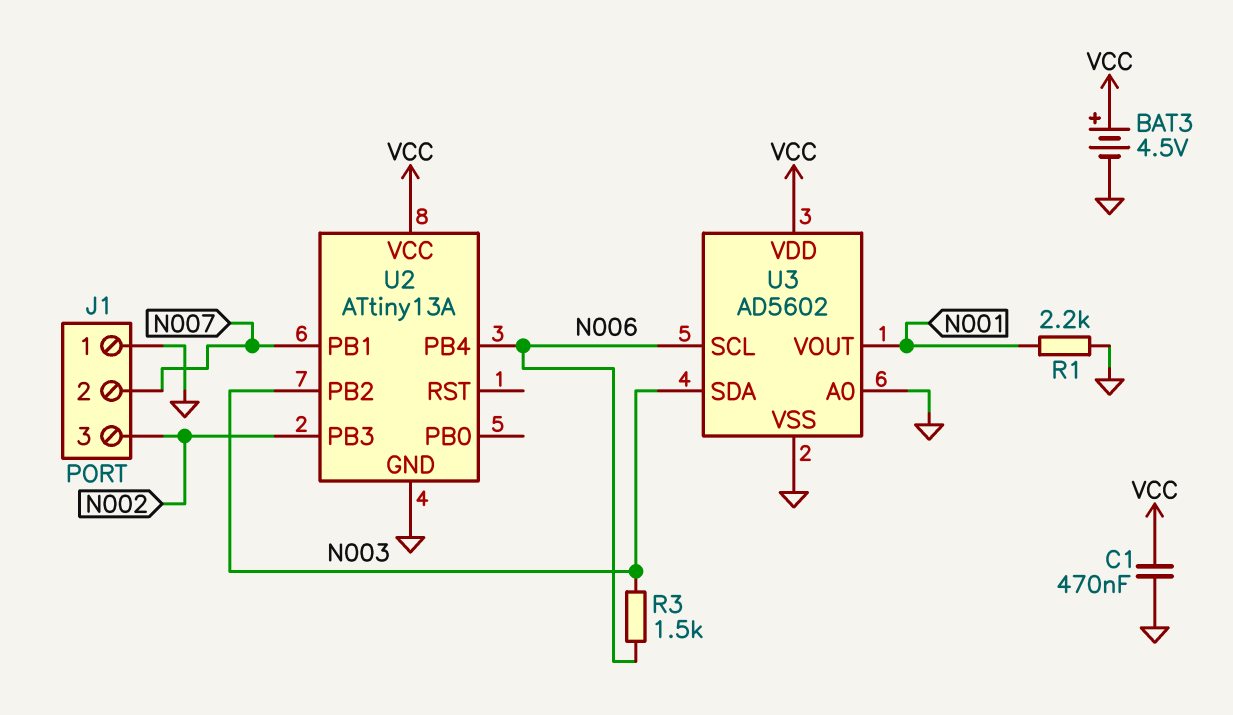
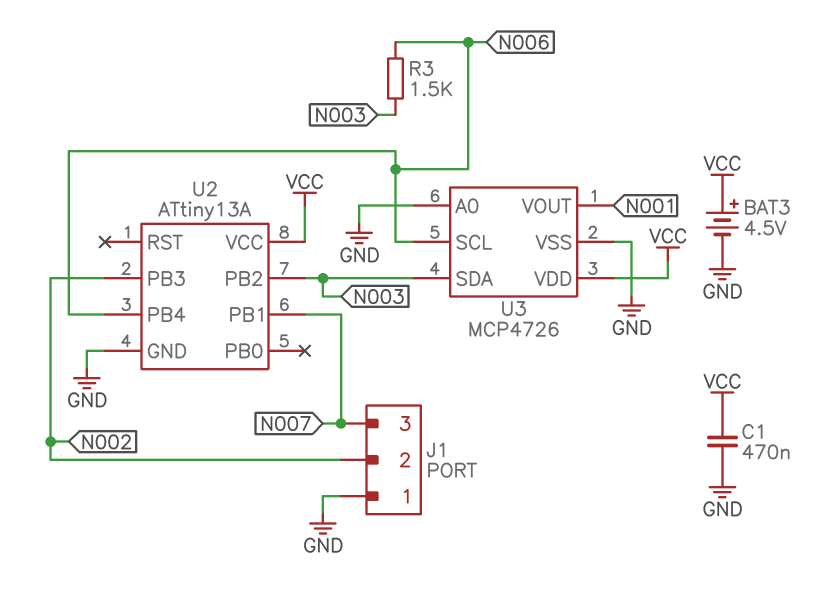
J1 pin 2: N007 -> N002
J1 pin 3: N002 -> N007
R1: 2.2k (GND, N001) -> none
U3: AD5602 -> MCP4726

